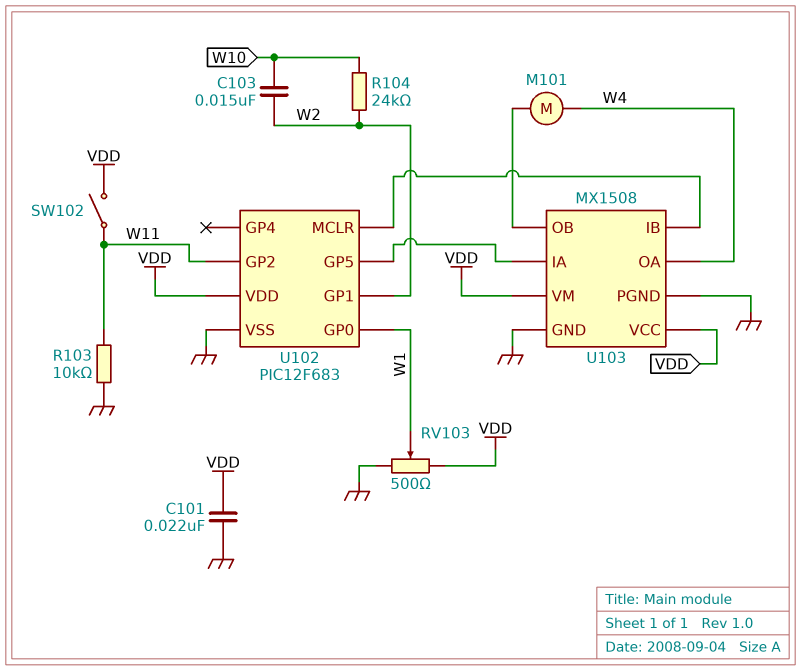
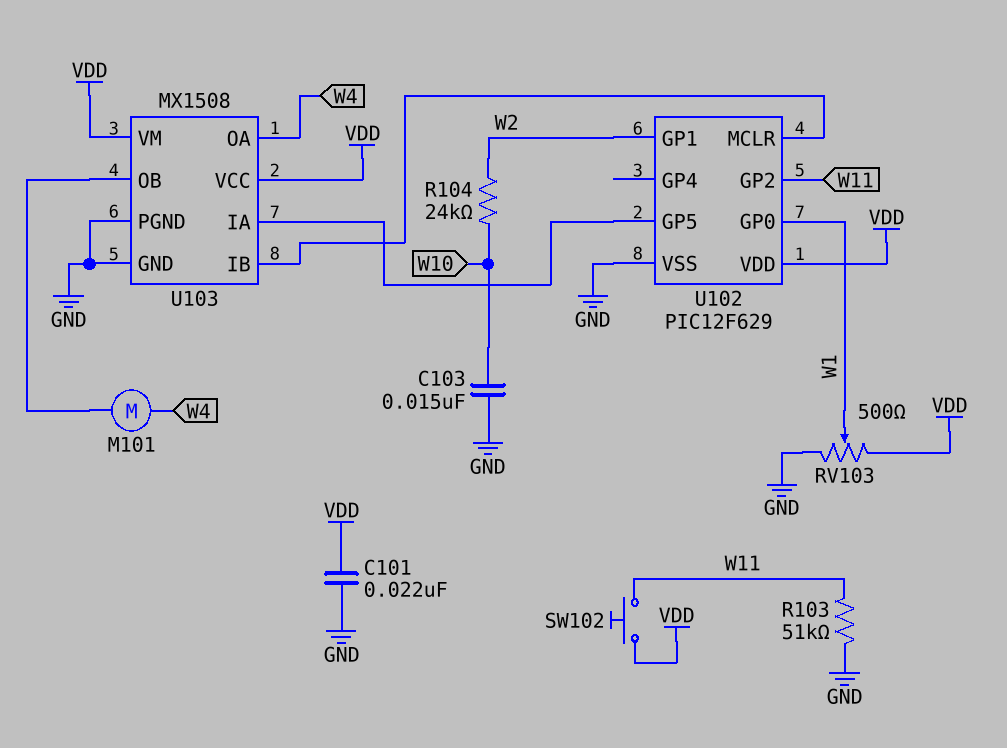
C103: 15nF (W2, W10) -> 15nF (GND, W10)
R103: 10k (GND, W11) -> 51k (GND, W11)
SW102: switch (VDD, W11) -> button (VDD, W11)
U102: PIC12F683 -> PIC12F629

